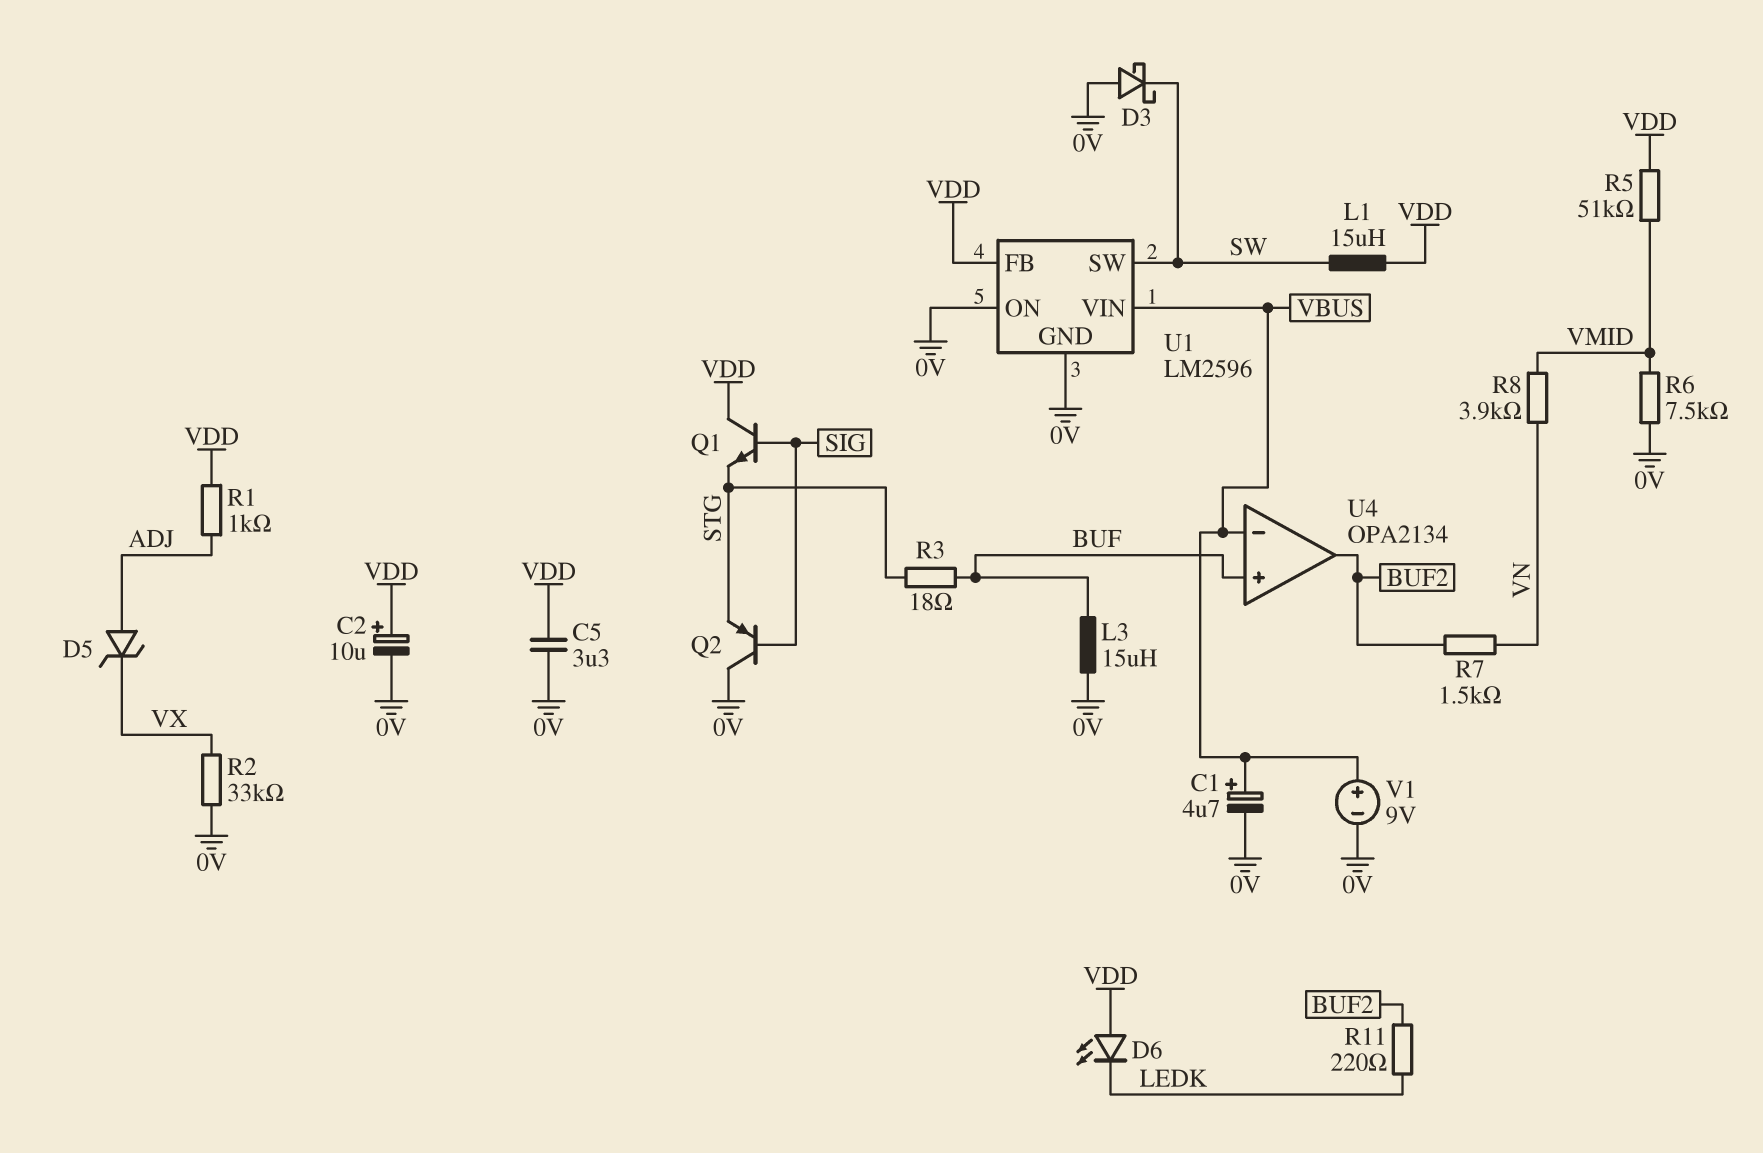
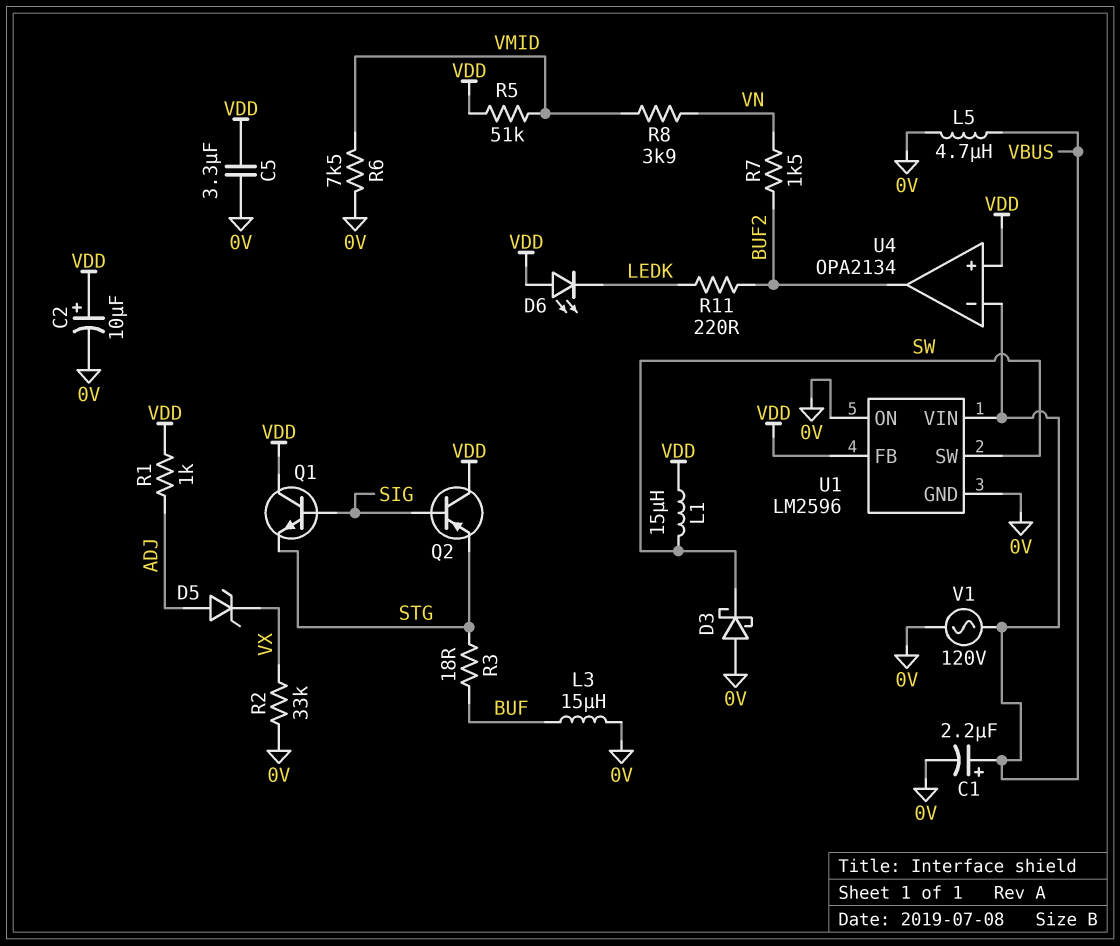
C1: 4.7uF (plus VBUS, minus 0V) -> 2.2uF (plus VBUS, minus 0V)
L5: none -> 4.7uH (0V, VBUS)
Q2: PNP (B SIG, C 0V, E STG) -> PNP (B SIG, C VDD, E STG)
U4 pin in+: BUF -> VDD
V1: 9V (plus VBUS, minus 0V) -> AC 120V (0V, VBUS)

